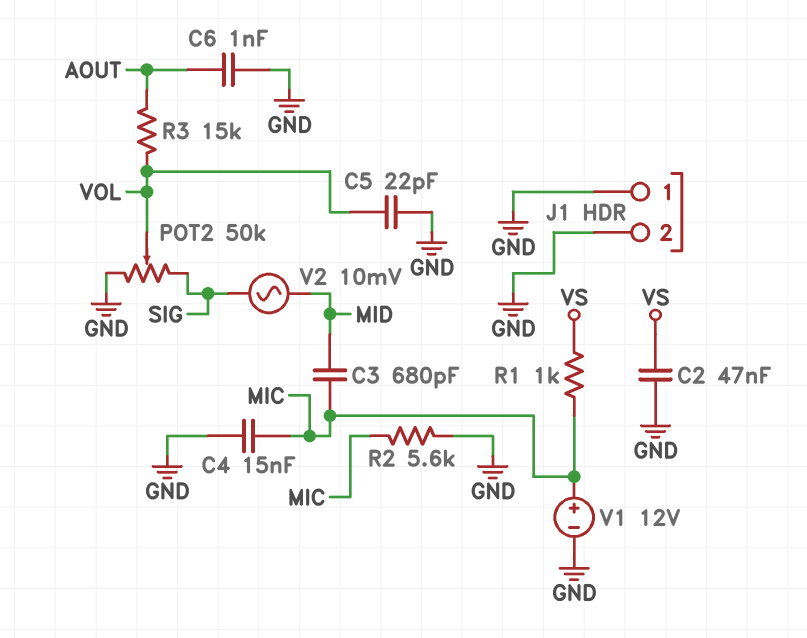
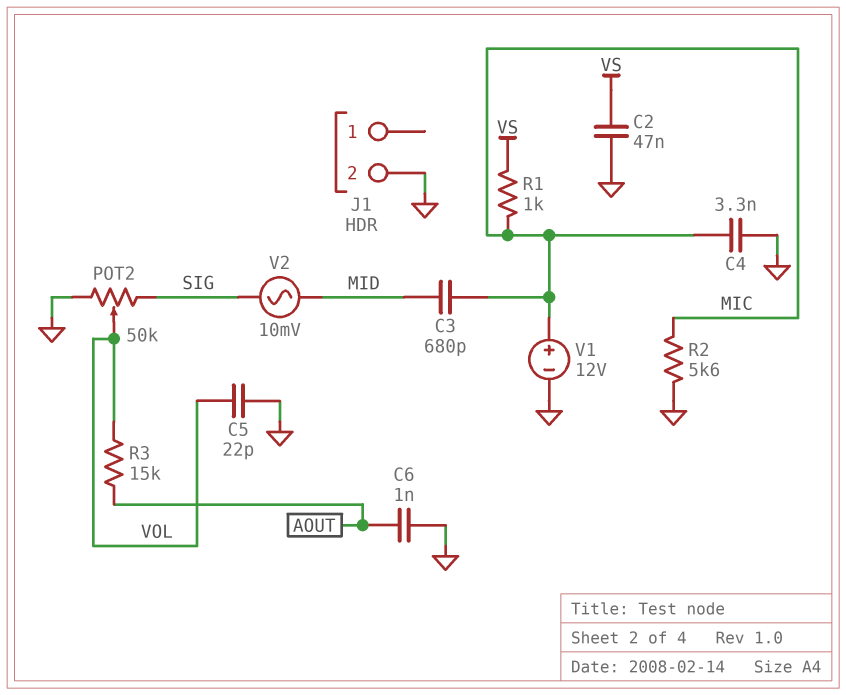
C4: 15nF (GND, MIC) -> 3.3nF (GND, MIC)
J1 pin 1: GND -> none

